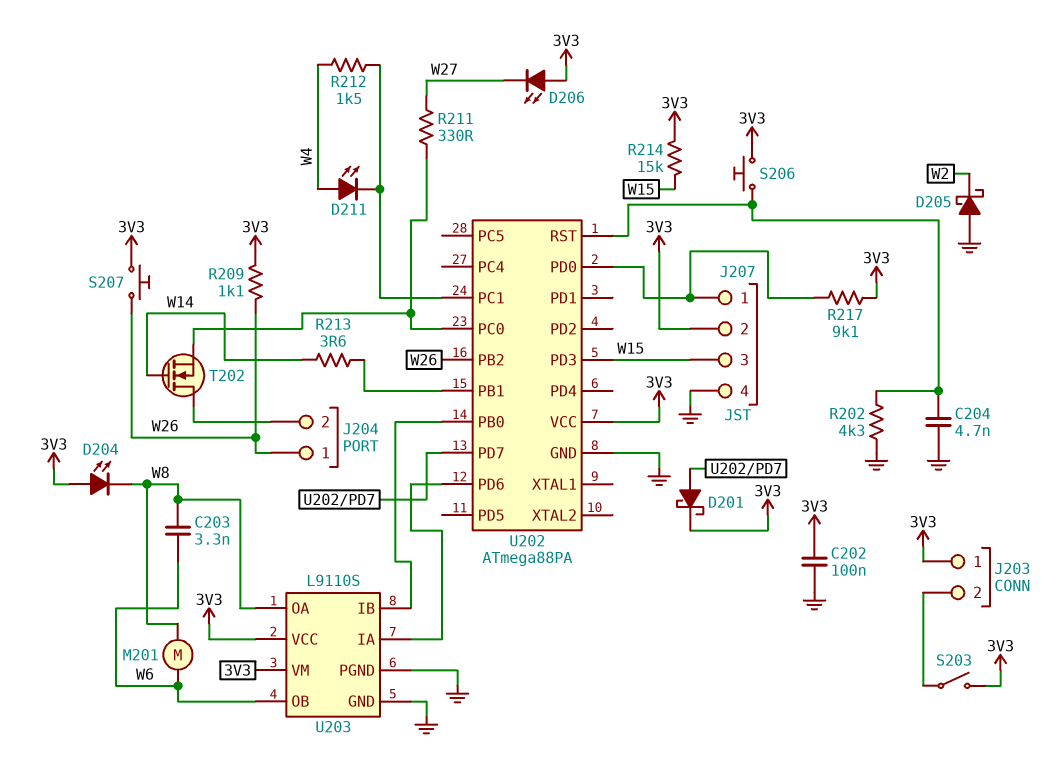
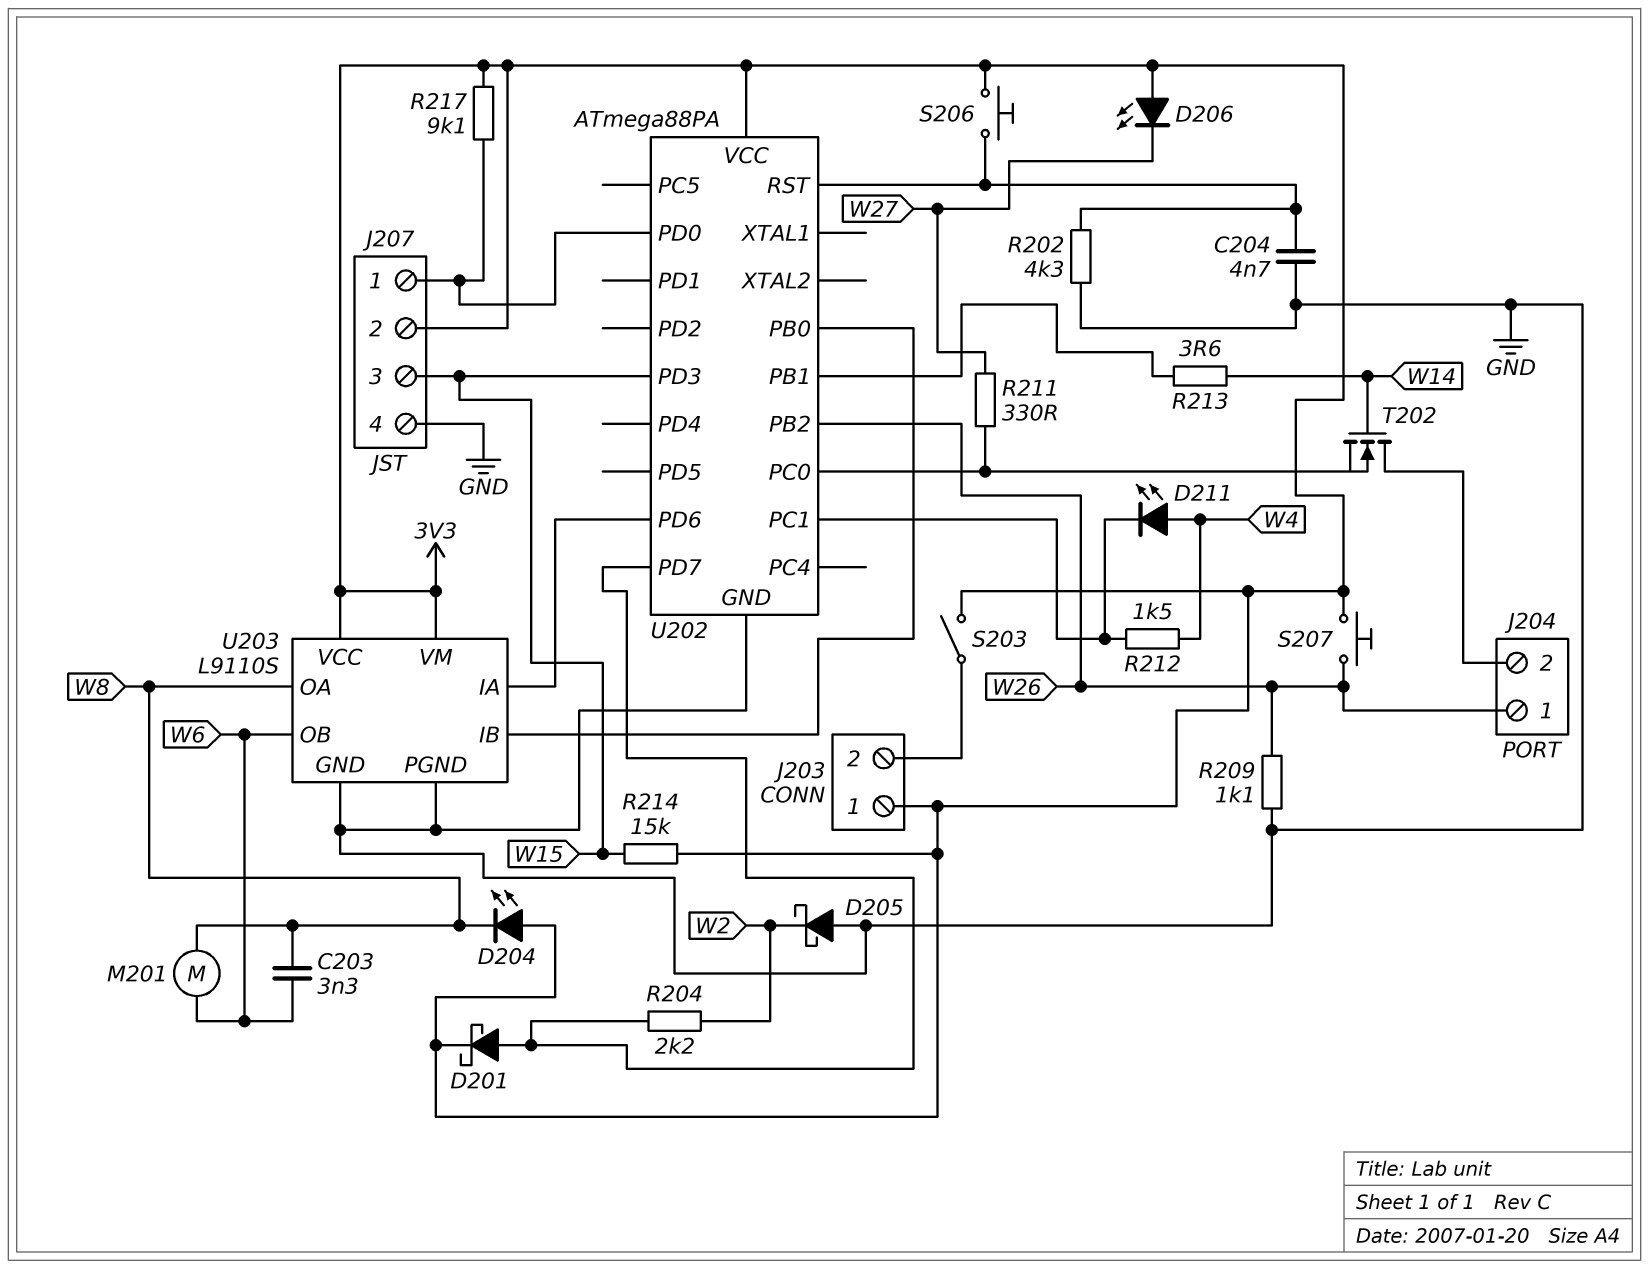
C202: 100nF (3V3, GND) -> none
R204: none -> 2.2k (U202/PD7, W2)
R209: 1.1k (3V3, W26) -> 1.1k (GND, W26)

